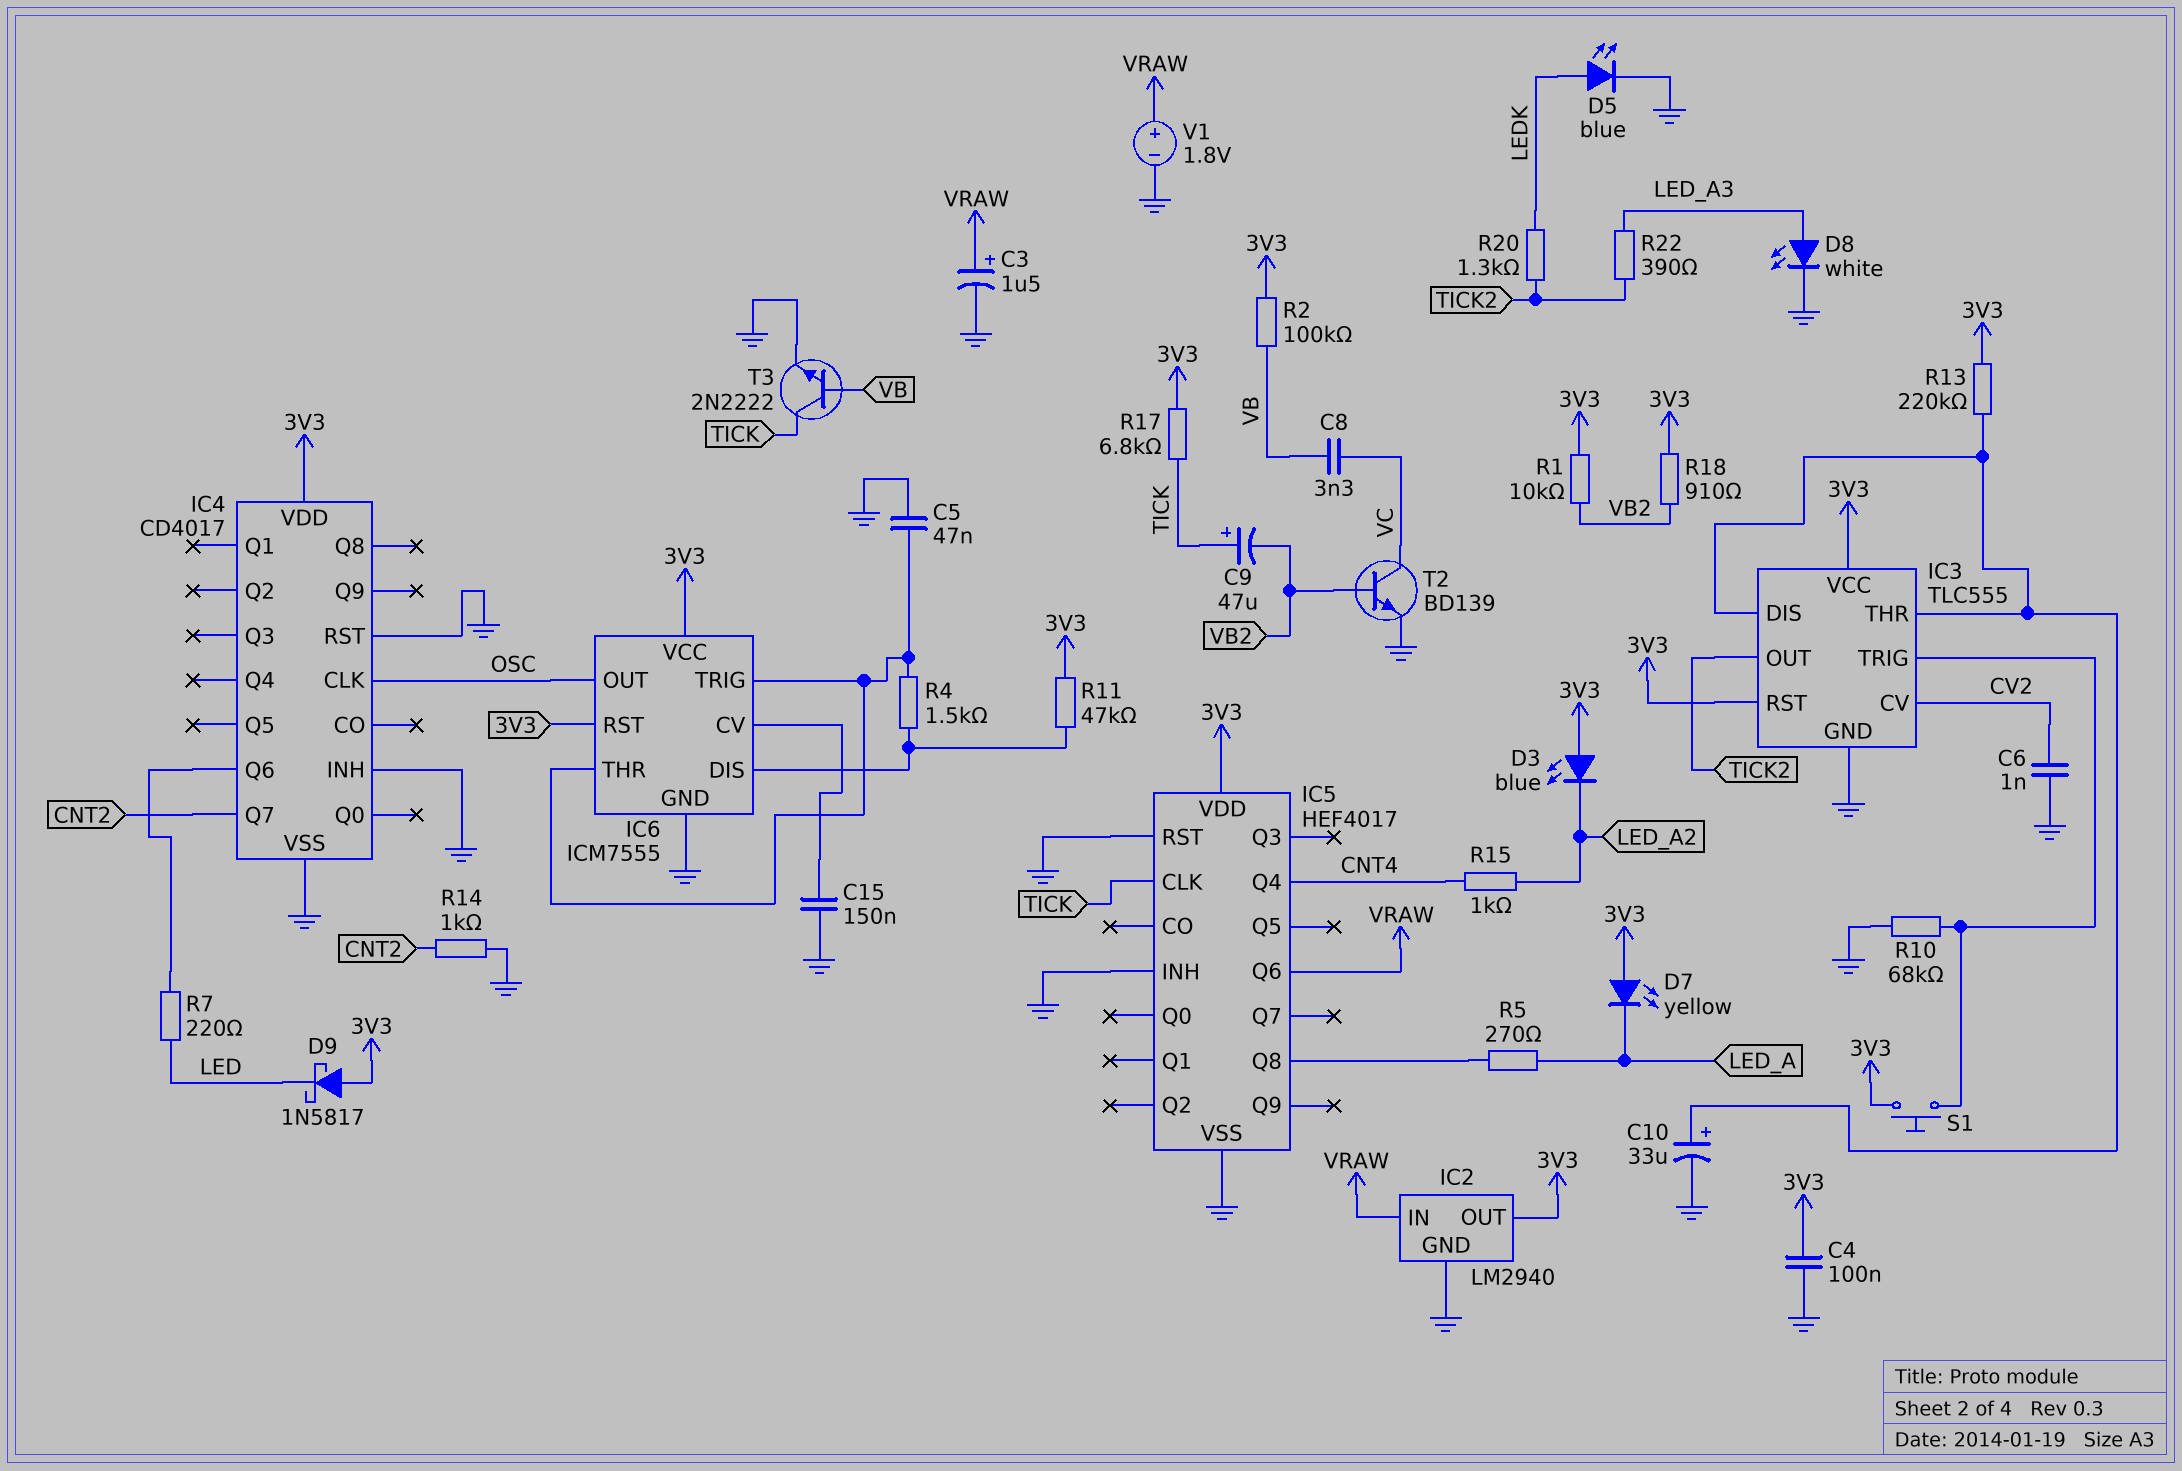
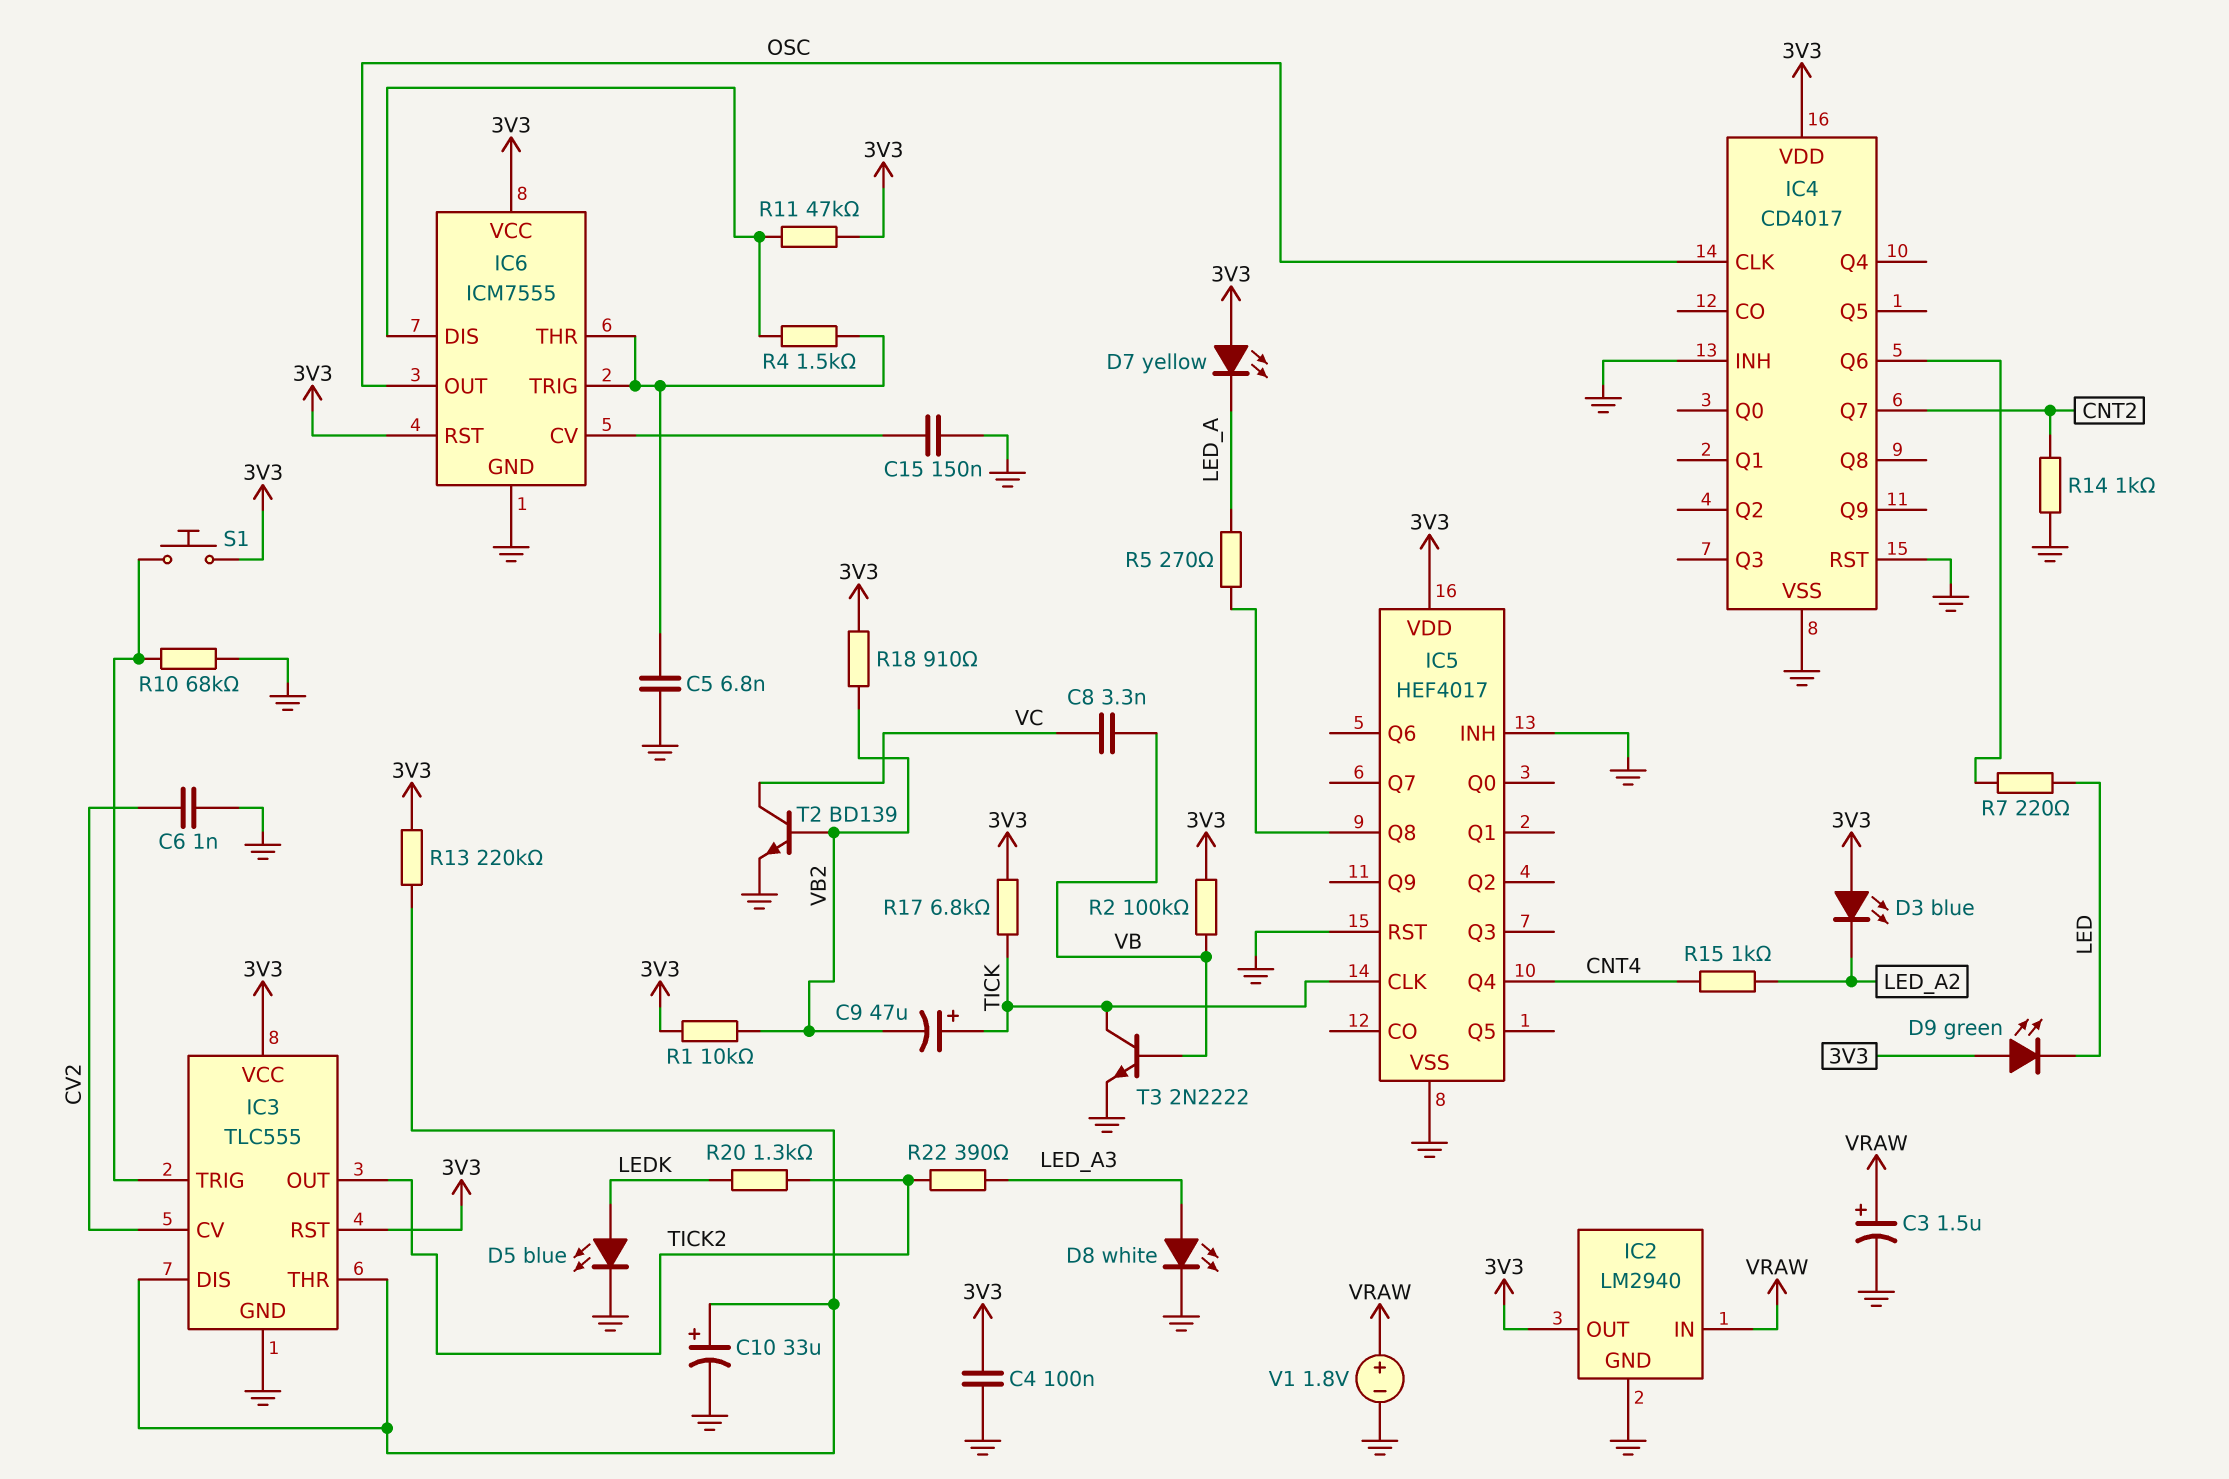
C5: 47nF (GND, IC6/THR) -> 6.8nF (GND, IC6/THR)
D9: schottky 1N5817 (A 3V3, K LED) -> LED green (A 3V3, K LED)
IC5 pin Q6: VRAW -> none

